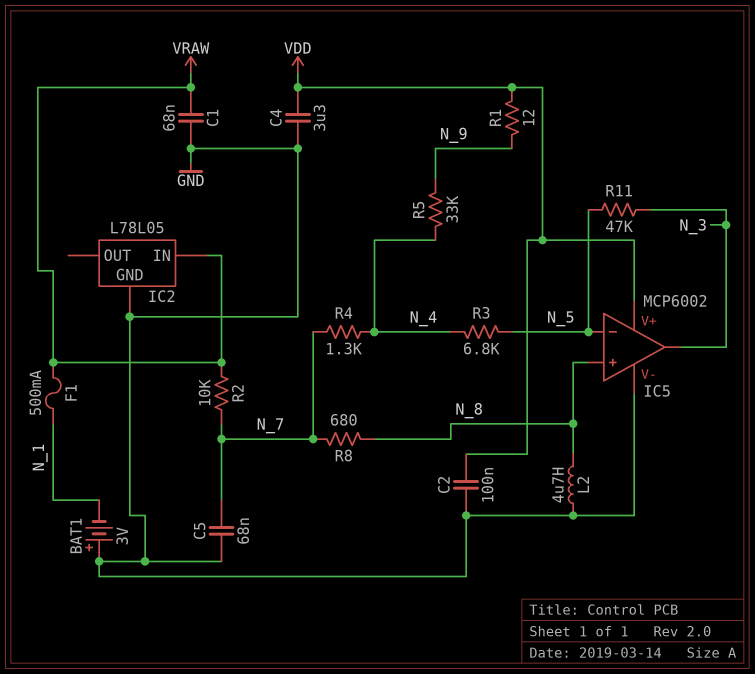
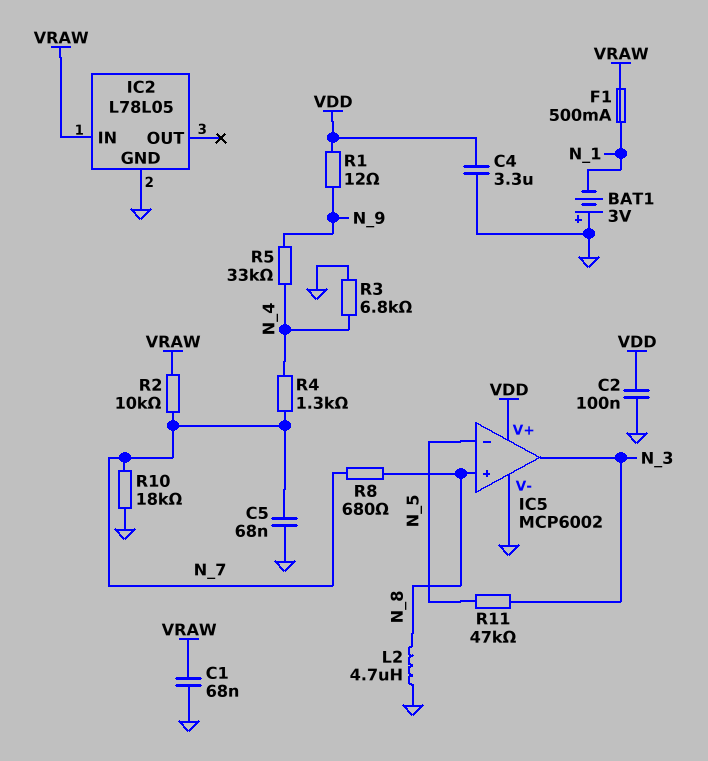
R3: 6.8k (N_4, N_5) -> 6.8k (GND, N_4)
R10: none -> 18k (GND, N_7)

